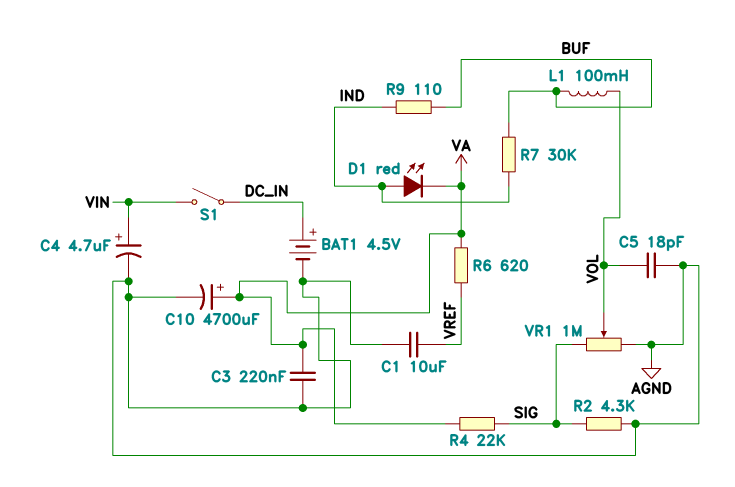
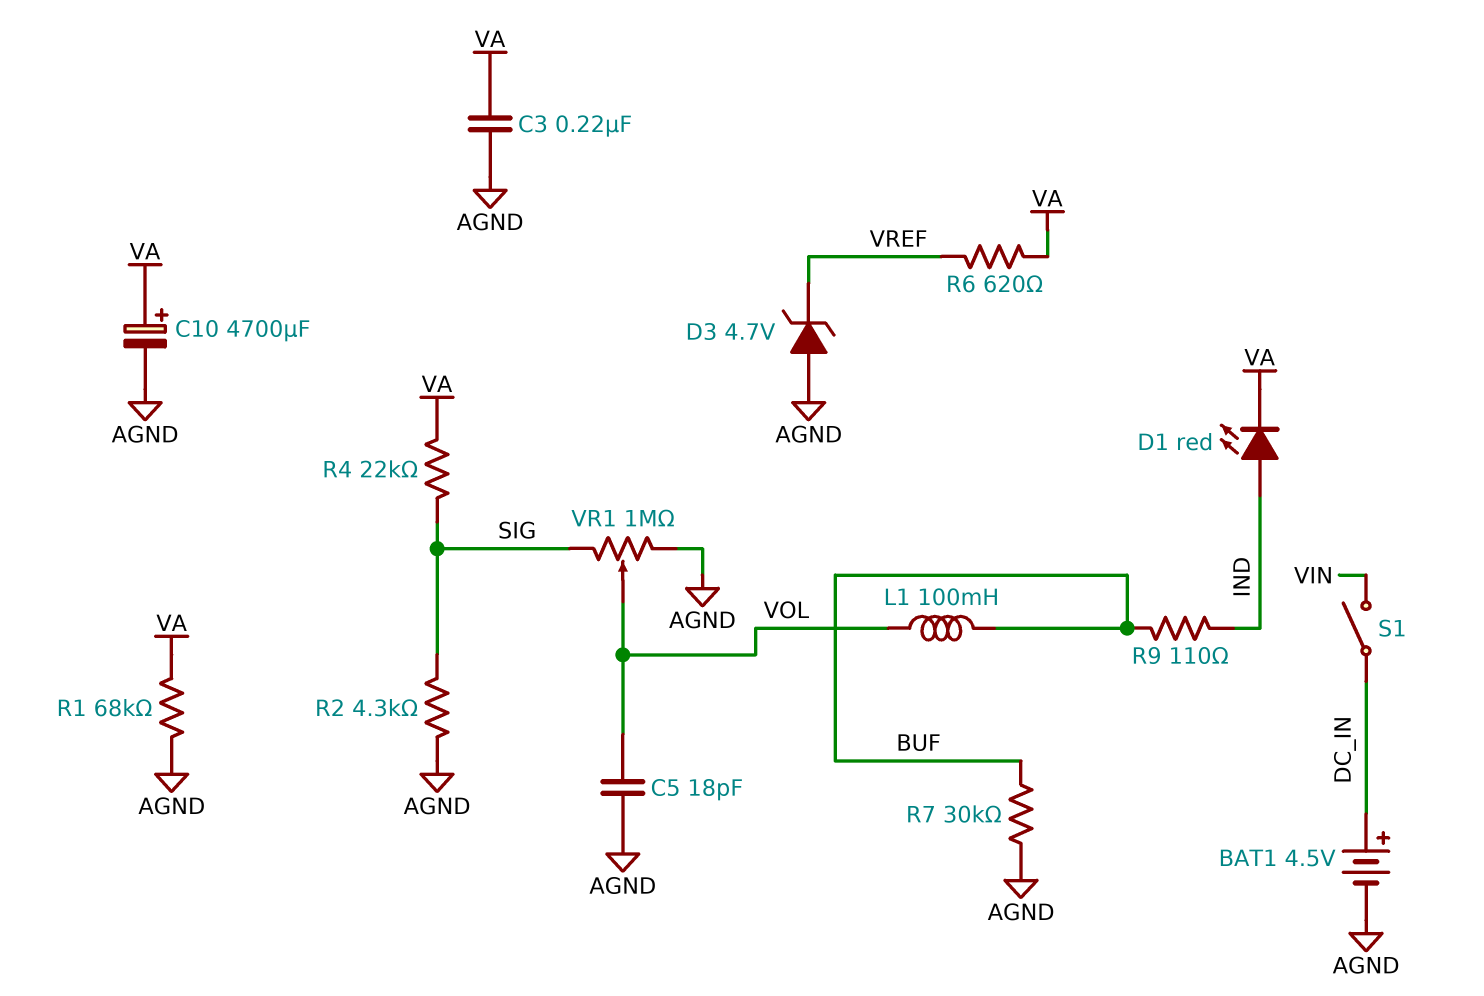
C1: 10uF (AGND, VREF) -> none
C4: 4.7uF (plus VIN, minus AGND) -> none
D3: none -> zener 4.7V (A AGND, K VREF)
R1: none -> 68k (AGND, VA)
R7: 30k (BUF, IND) -> 30k (AGND, BUF)

